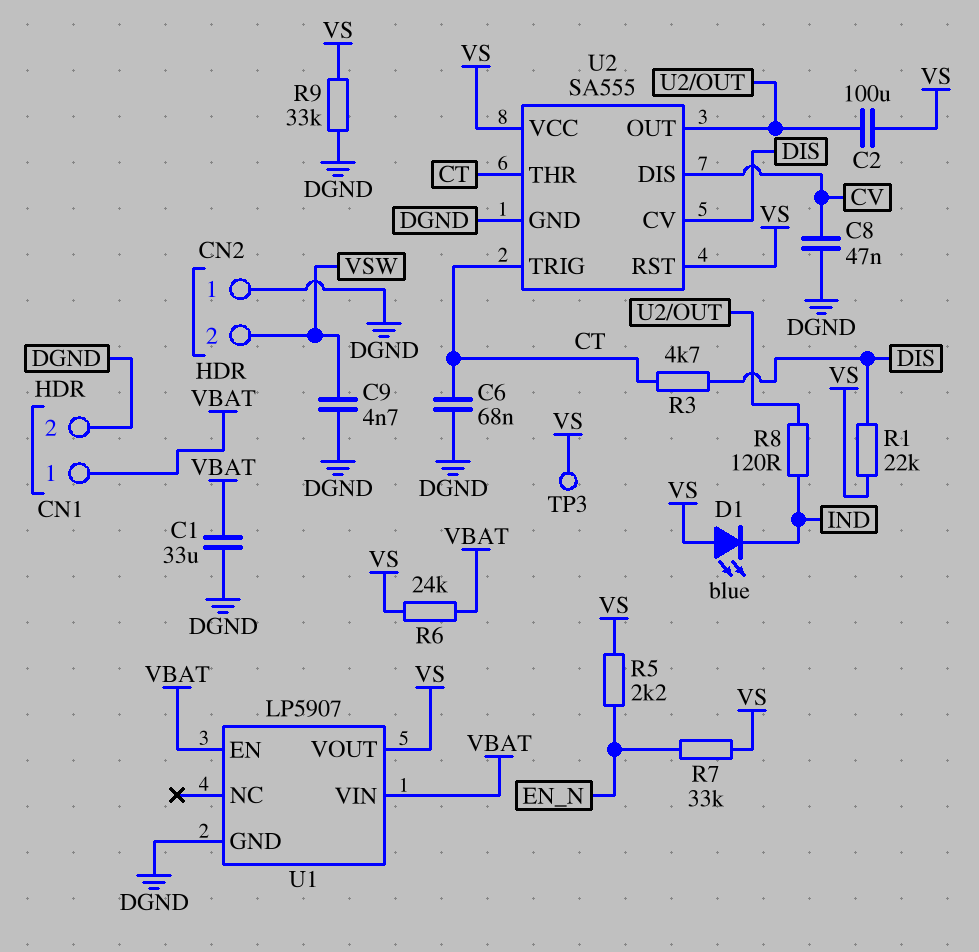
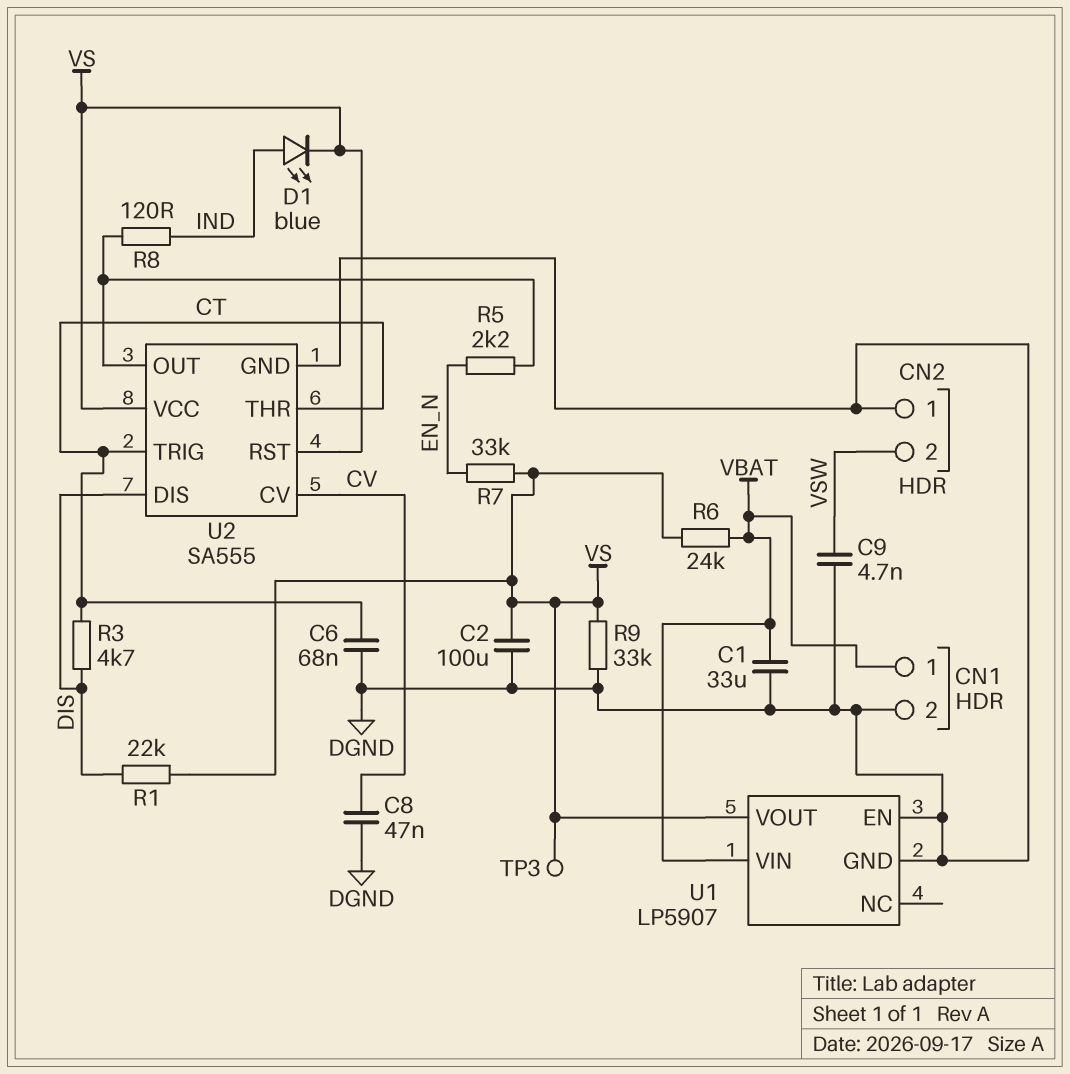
C2: 100uF (U2/OUT, VS) -> 100uF (DGND, VS)
D1: LED blue (A VS, K IND) -> LED blue (A IND, K VS)
R5: 2.2k (EN_N, VS) -> 2.2k (EN_N, U2/OUT)
U1 pin EN: VBAT -> DGND
U2 pin CV: DIS -> CV
U2 pin DIS: CV -> DIS

